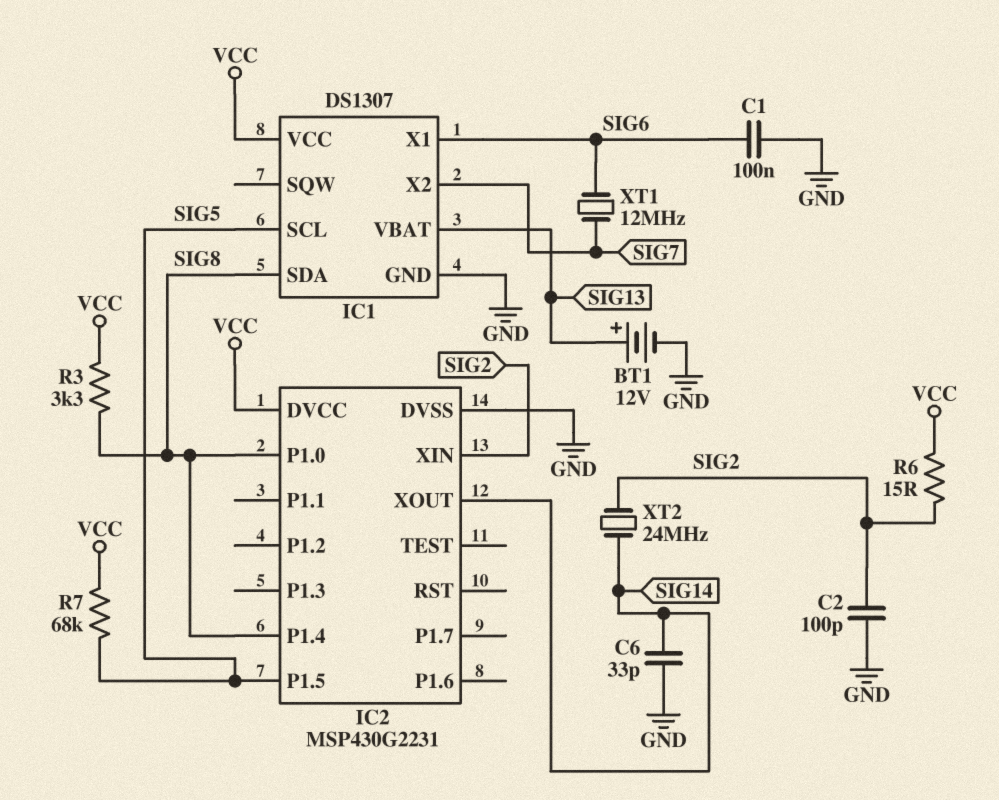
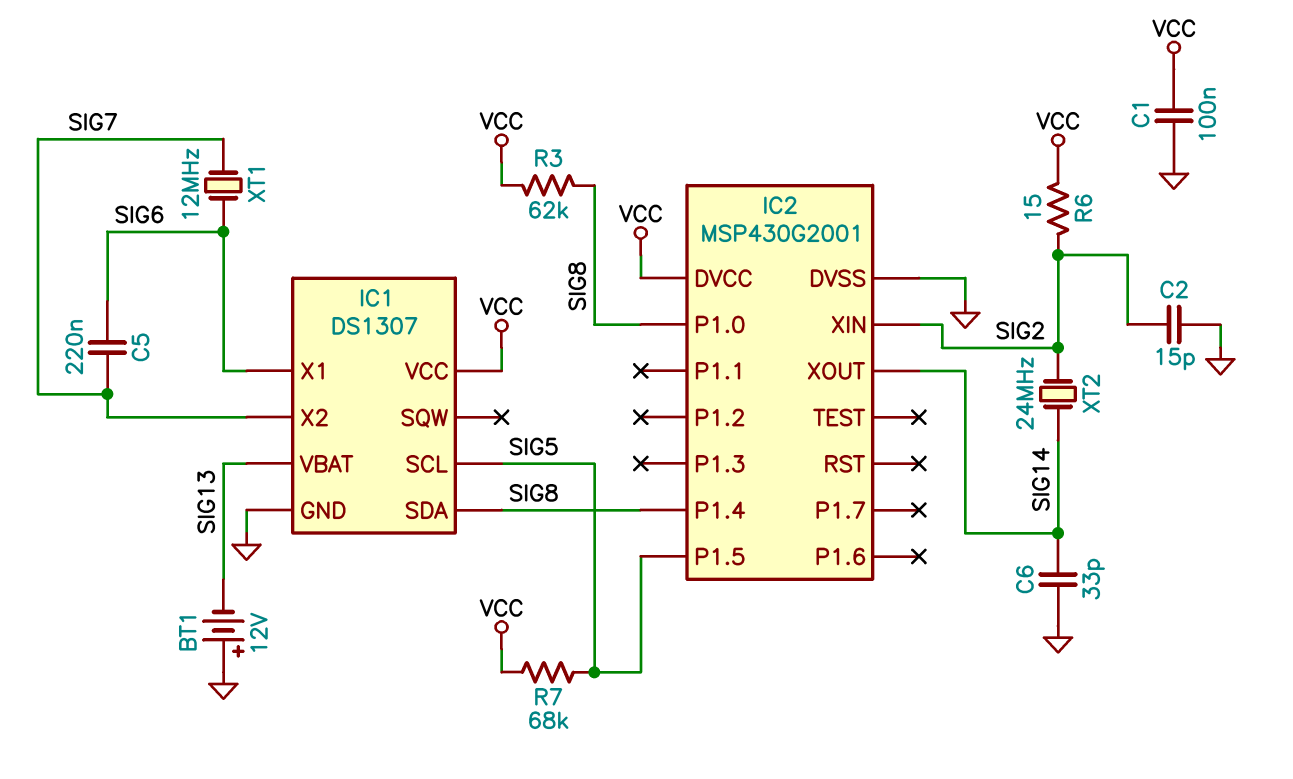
BT1: 12V (plus SIG13, minus GND) -> 12V (plus GND, minus SIG13)
C1: 100nF (GND, SIG6) -> 100nF (GND, VCC)
C2: 100pF (GND, SIG2) -> 15pF (GND, SIG2)
C5: none -> 220nF (SIG6, SIG7)
IC2: MSP430G2231 -> MSP430G2001
R3: 3.3k (SIG8, VCC) -> 62k (SIG8, VCC)

